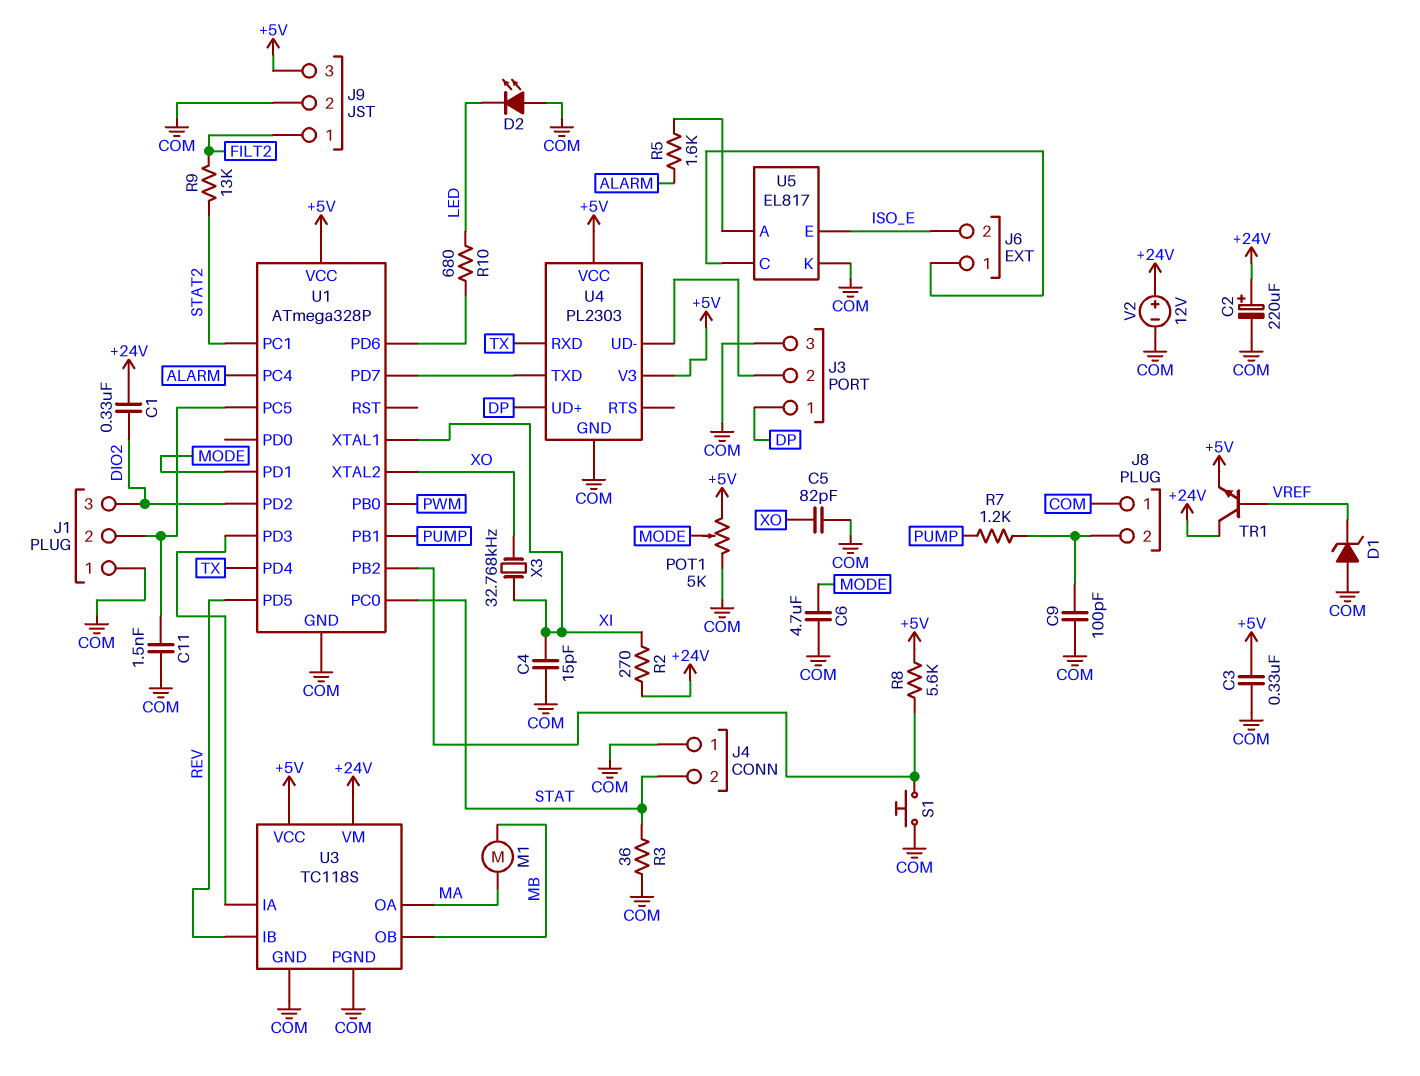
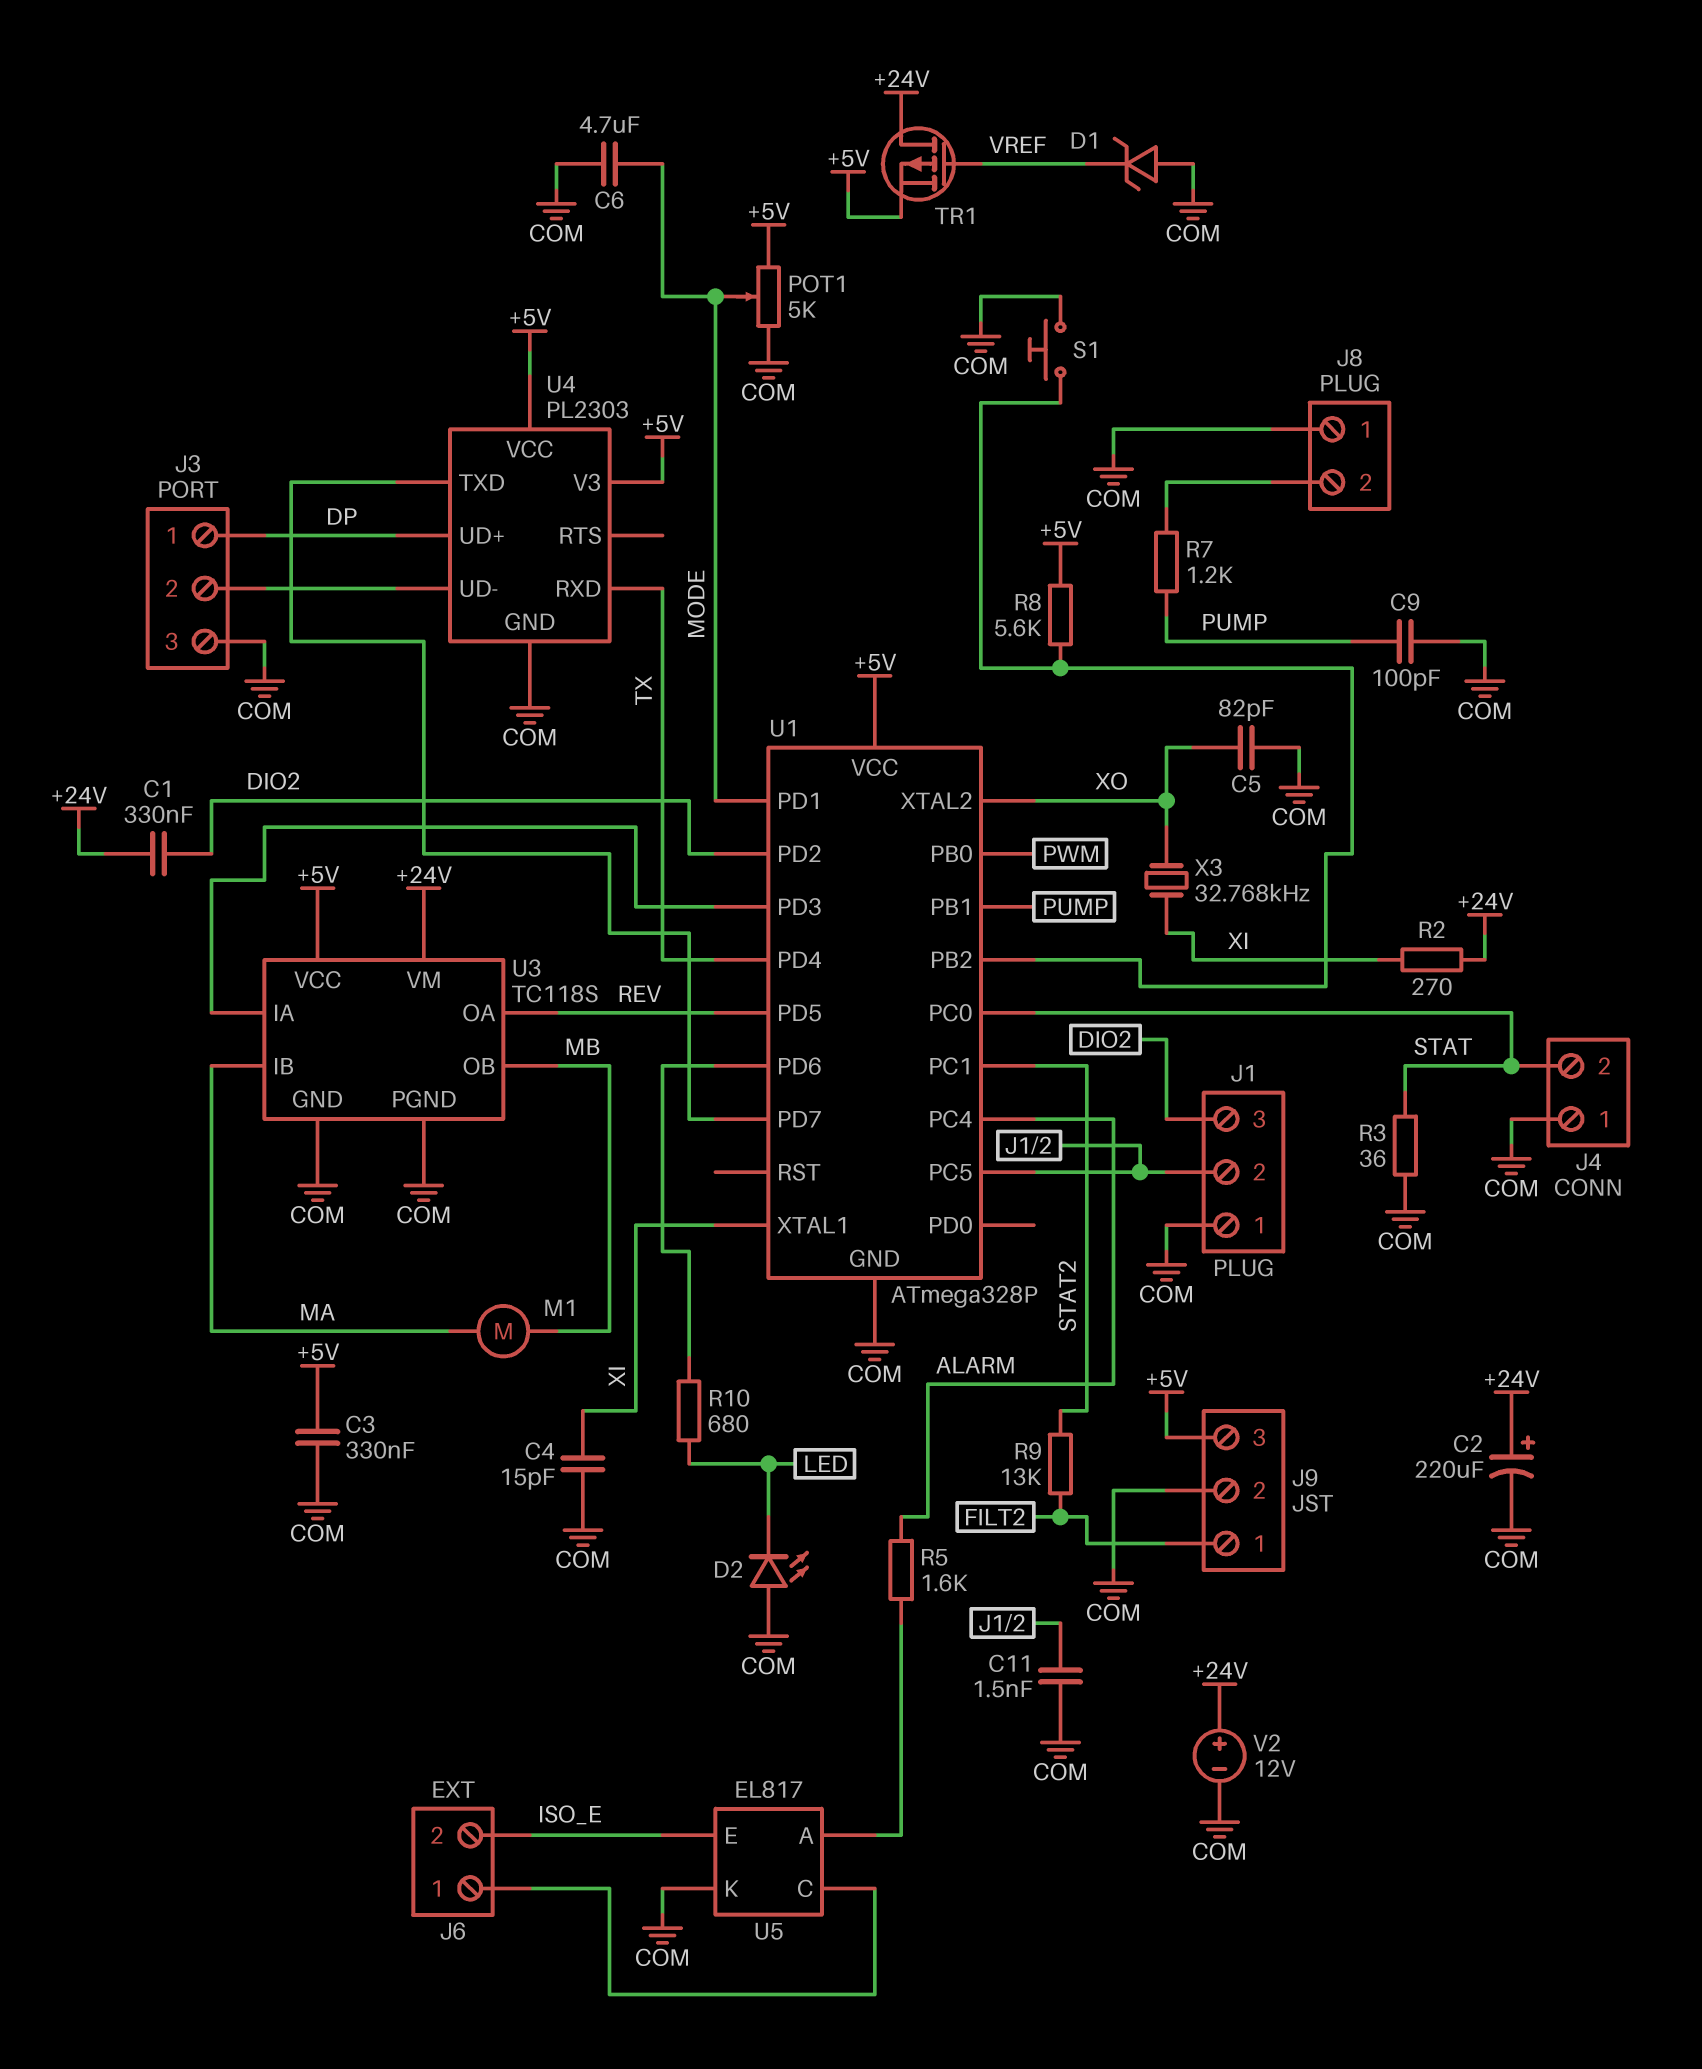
C9: 100pF (COM, J8/2) -> 100pF (COM, PUMP)
TR1: NPN (B VREF, C +24V, E +5V) -> PMOS (G VREF, D +24V, S +5V)
U3 pin IB: REV -> MA
U3 pin OA: MA -> REV

